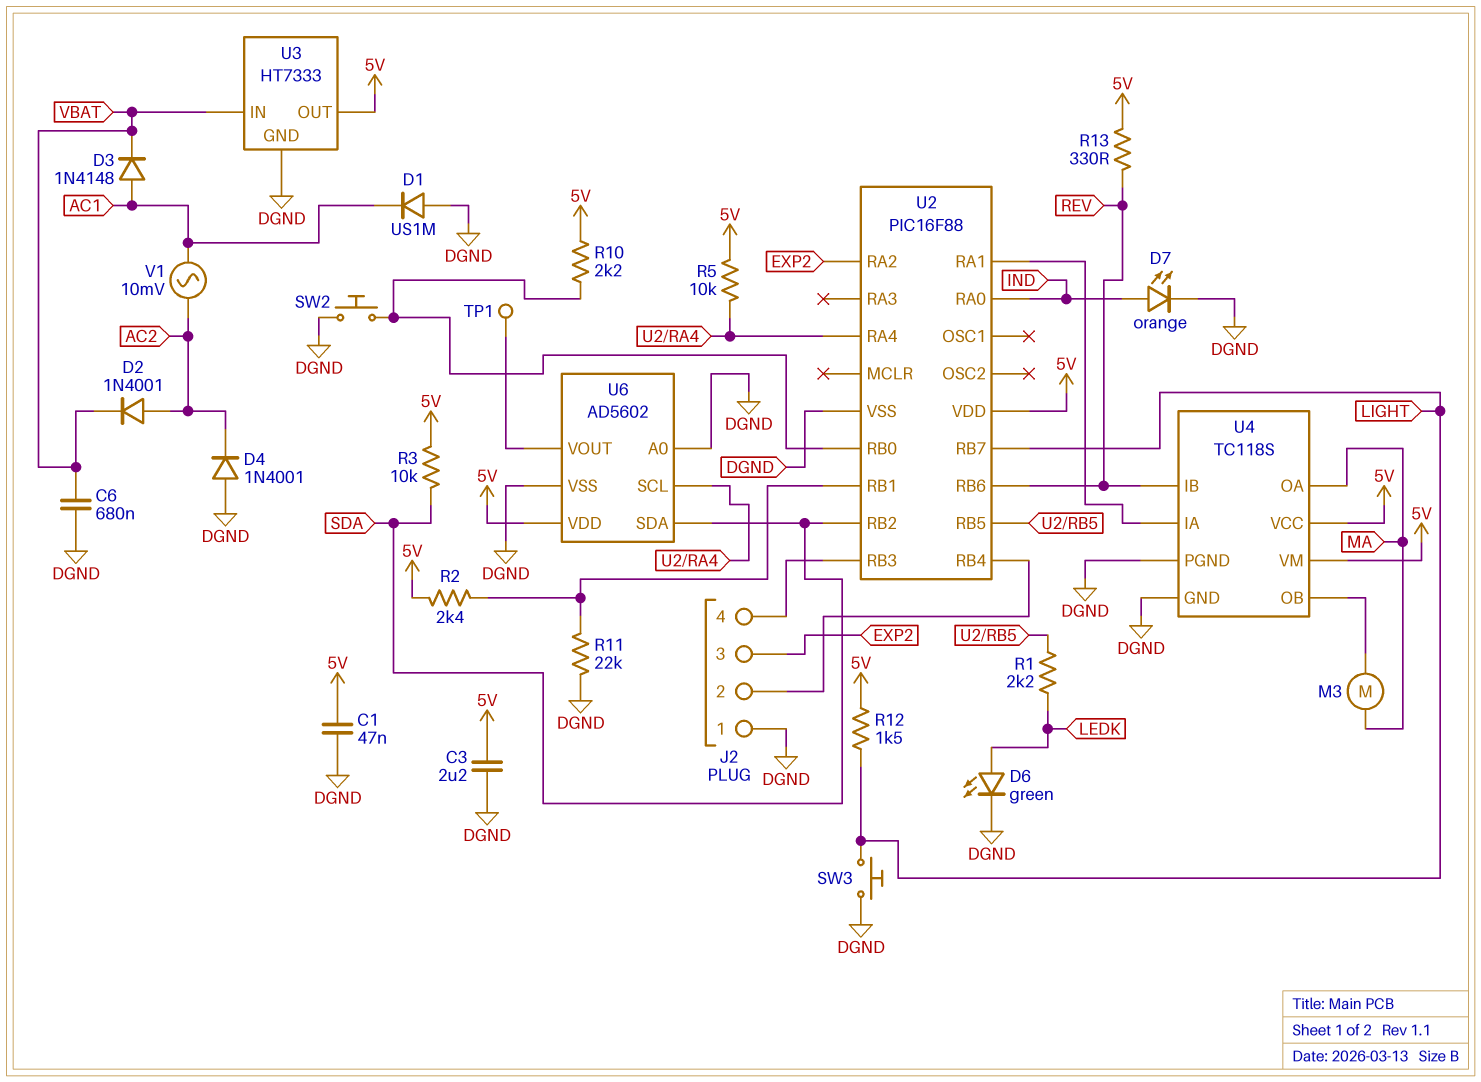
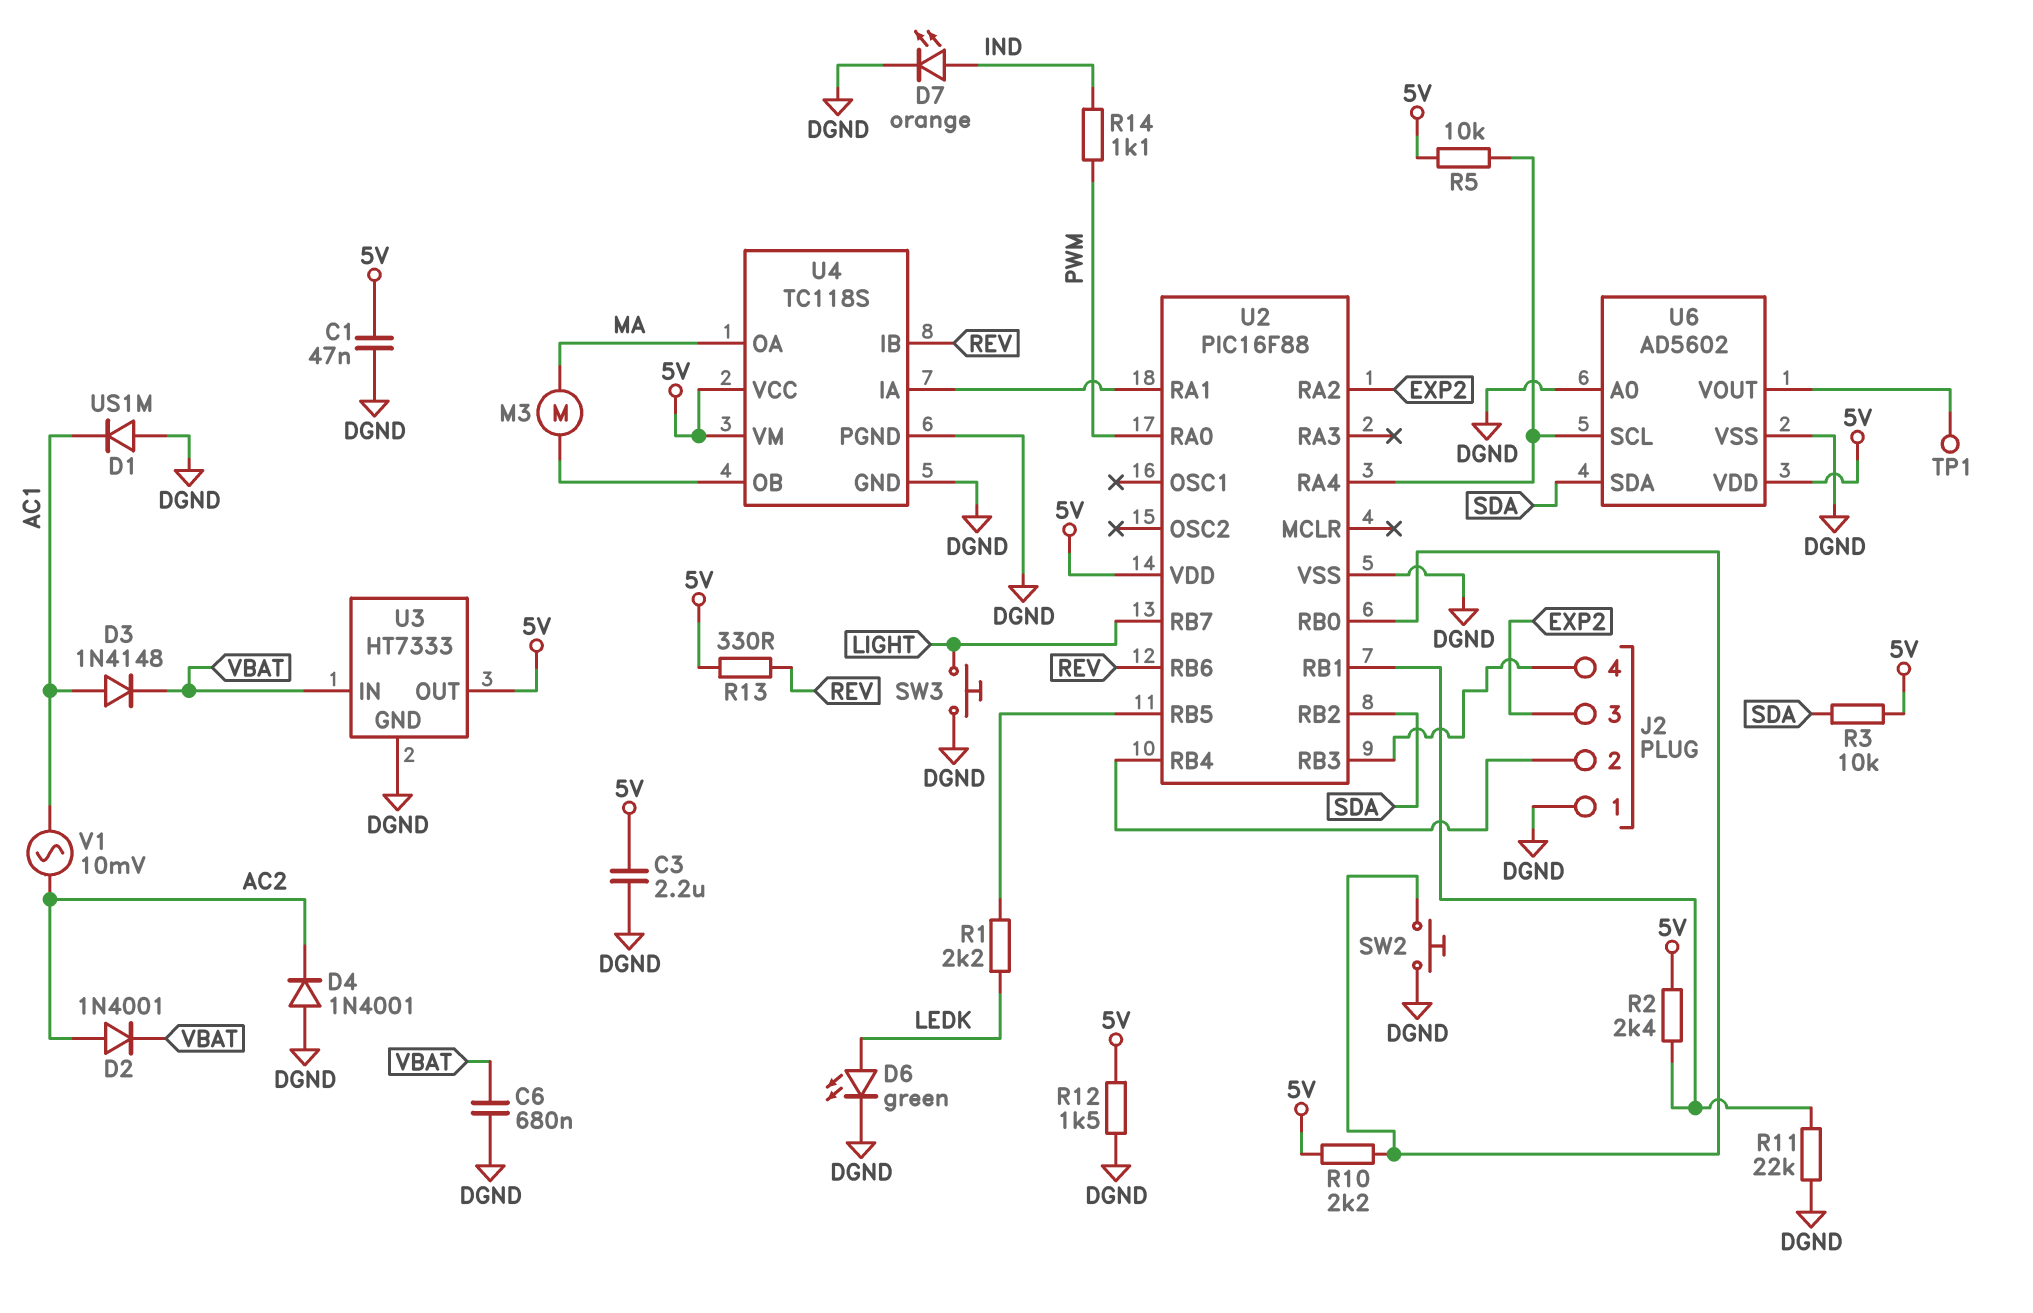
R12: 1.5k (5V, LIGHT) -> 1.5k (5V, DGND)
R14: none -> 1.1k (IND, PWM)
U2 pin RA0: IND -> PWM

